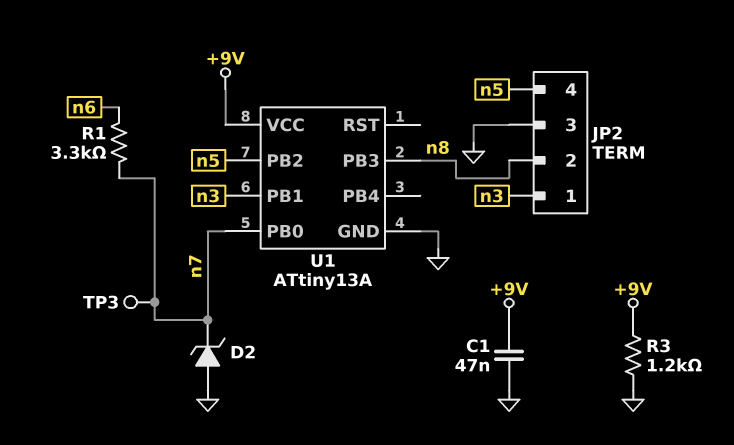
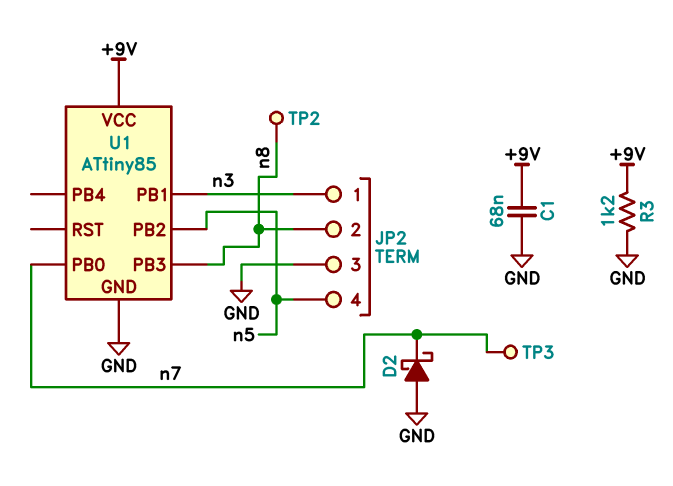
C1: 47nF (+9V, GND) -> 68nF (+9V, GND)
D2: zener (A GND, K n7) -> schottky (A GND, K n7)
R1: 3.3k (n6, n7) -> none
TP2: none -> test point (n8)
U1: ATtiny13A -> ATtiny85

